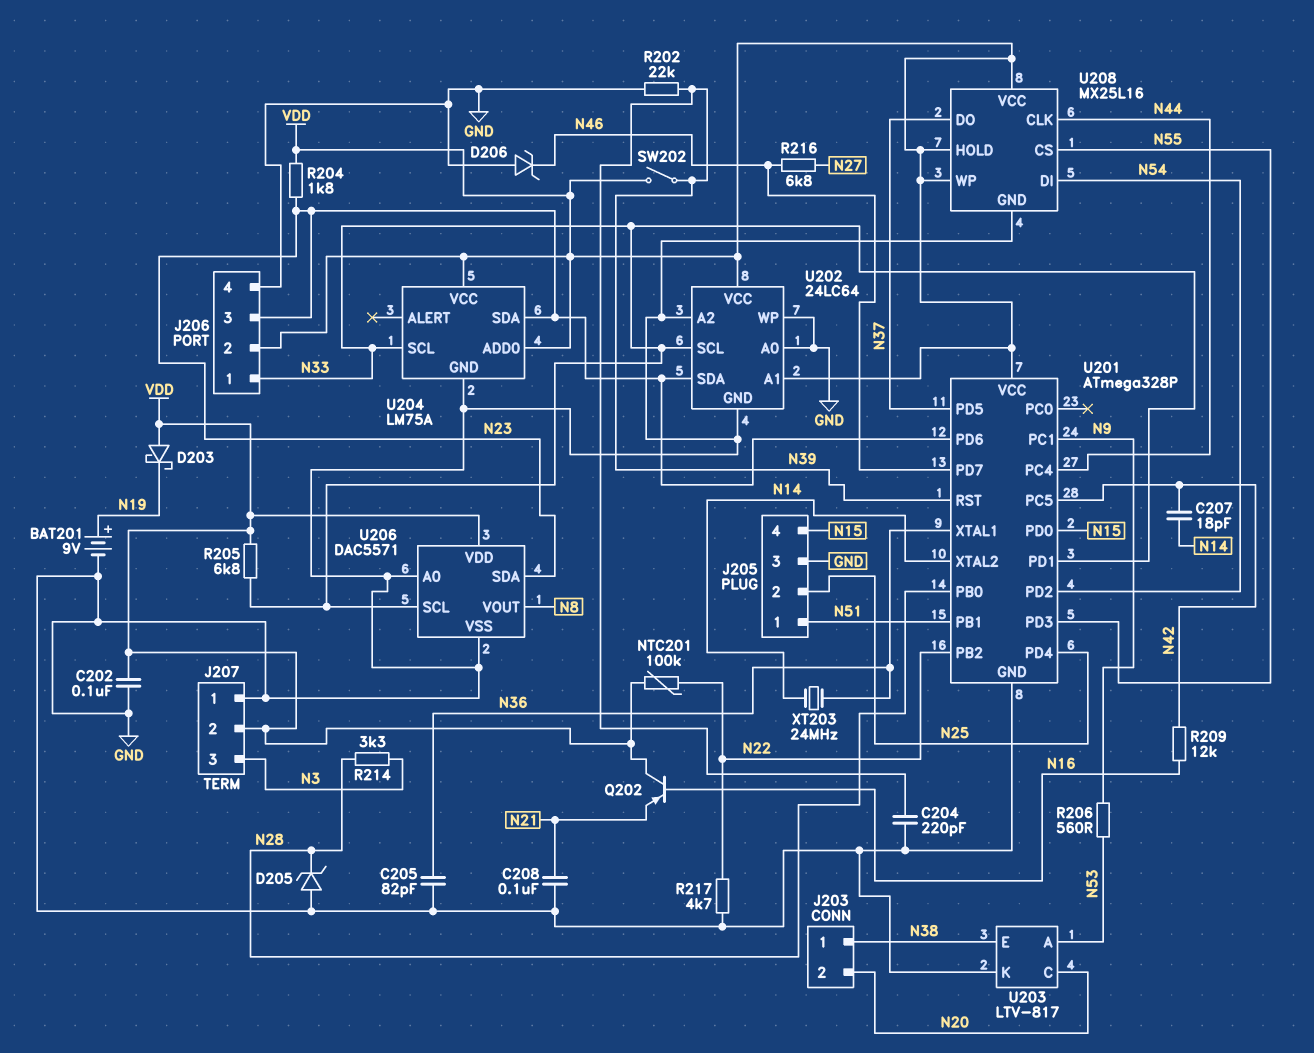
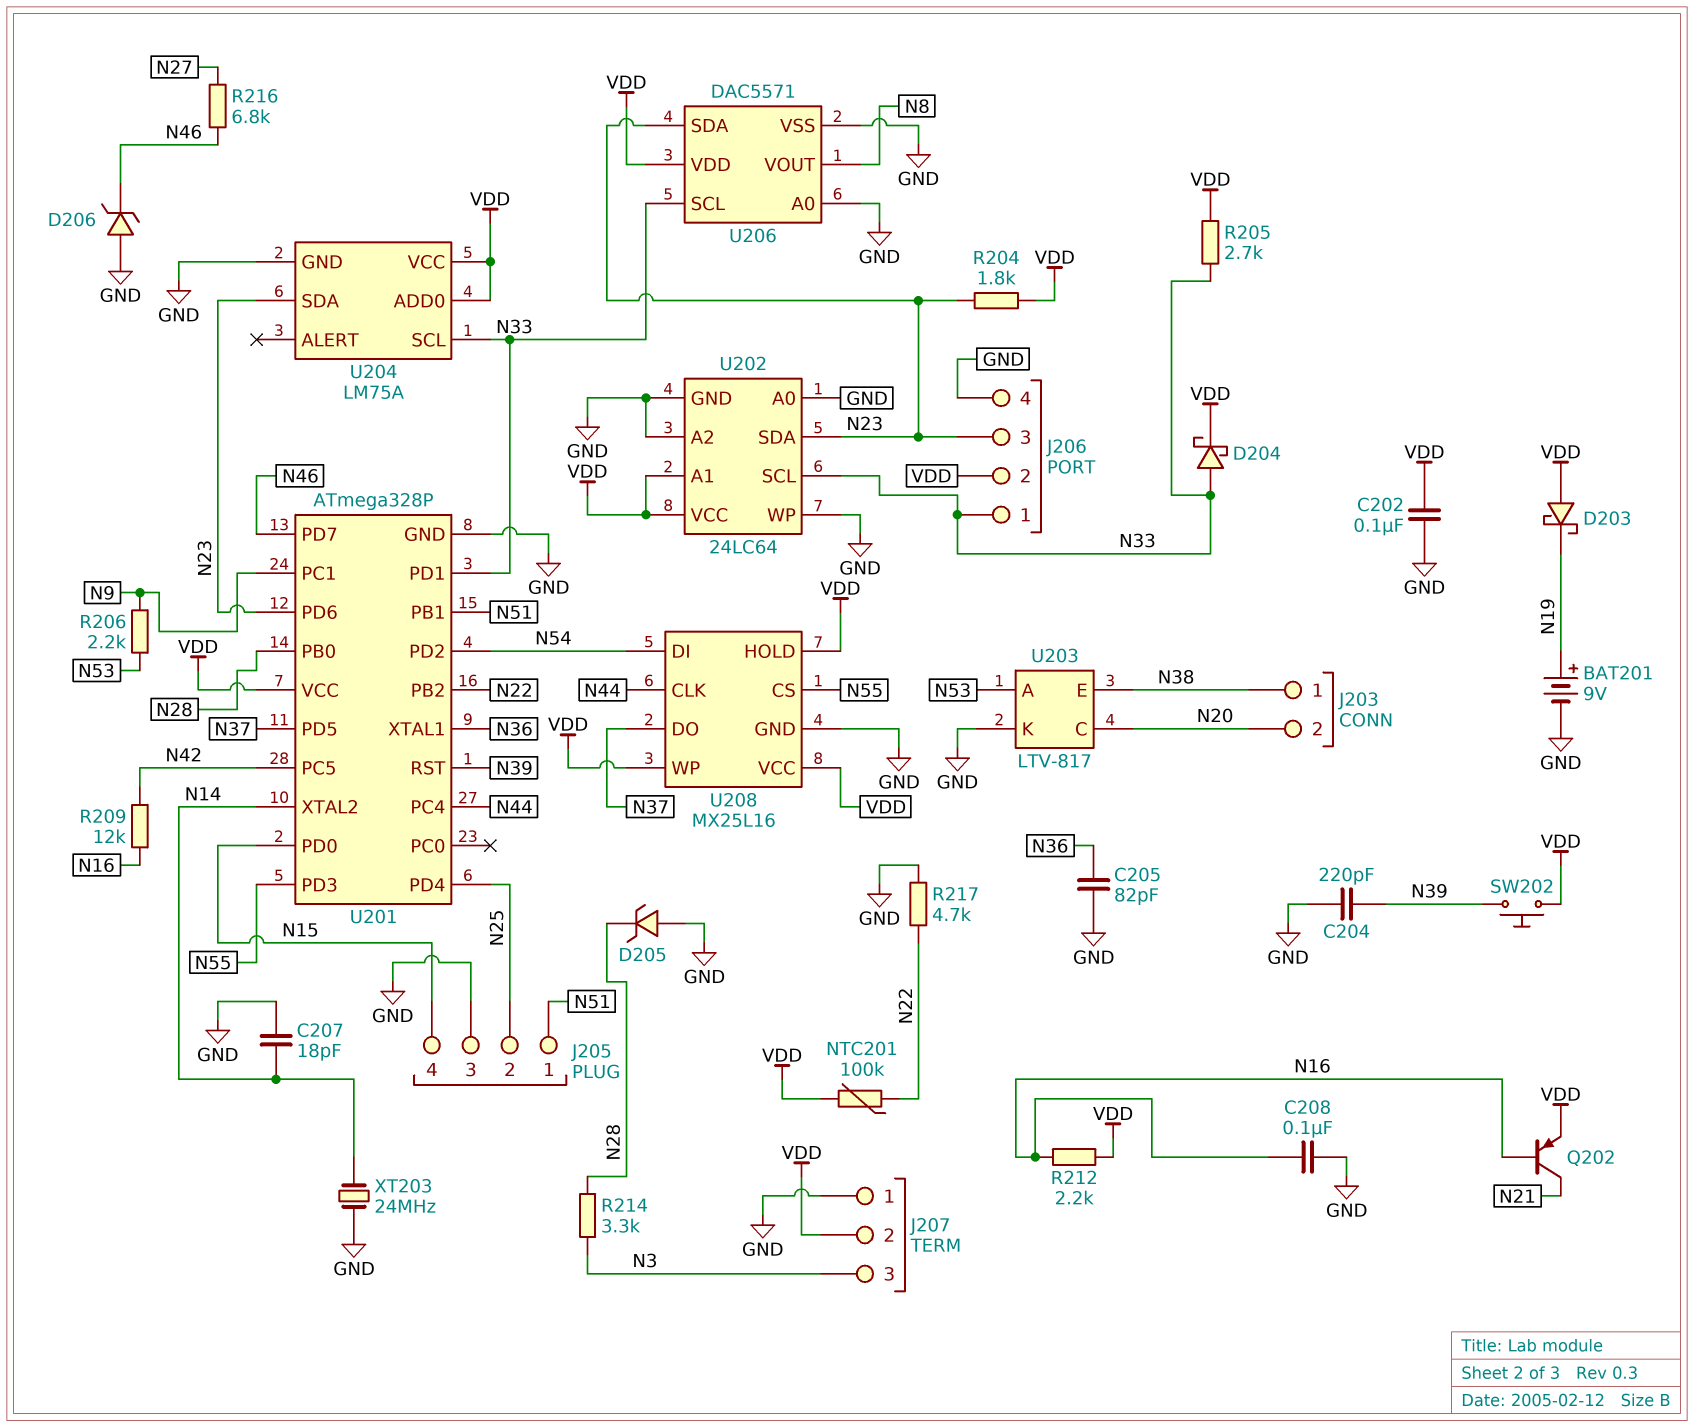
C207: 18pF (N14, N42) -> 18pF (GND, N14)
C208: 100nF (GND, N21) -> 100nF (GND, N16)
D204: none -> schottky (A N33, K VDD)
Q202: PNP (B N16, C VDD, E N21) -> PNP (B N16, C N21, E VDD)
R202: 22k (GND, N39) -> none
R205: 6.8k (N33, VDD) -> 2.7k (N33, VDD)
R206: 560 (N9, N53) -> 2.2k (N9, N53)
R212: none -> 2.2k (N16, VDD)
SW202: switch (N39, VDD) -> button (N39, VDD)
XT203: 24MHz (N14, N36) -> 24MHz (GND, N14)

